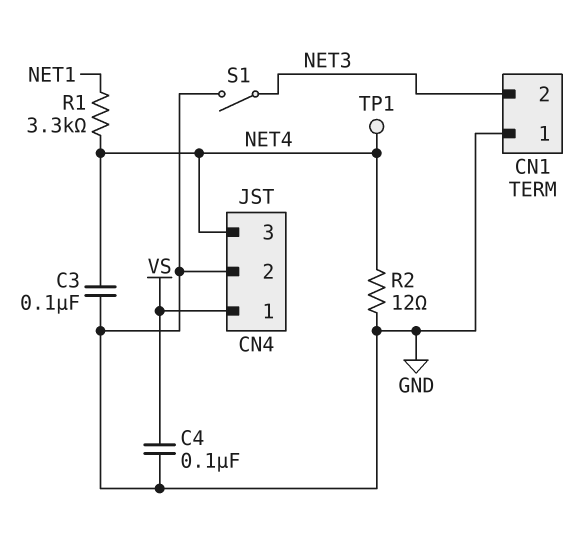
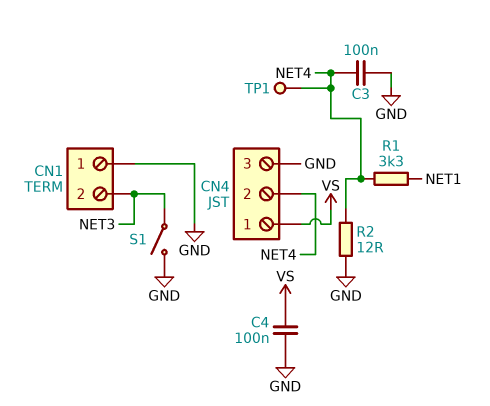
CN4 pin 2: GND -> NET4
CN4 pin 3: NET4 -> GND

